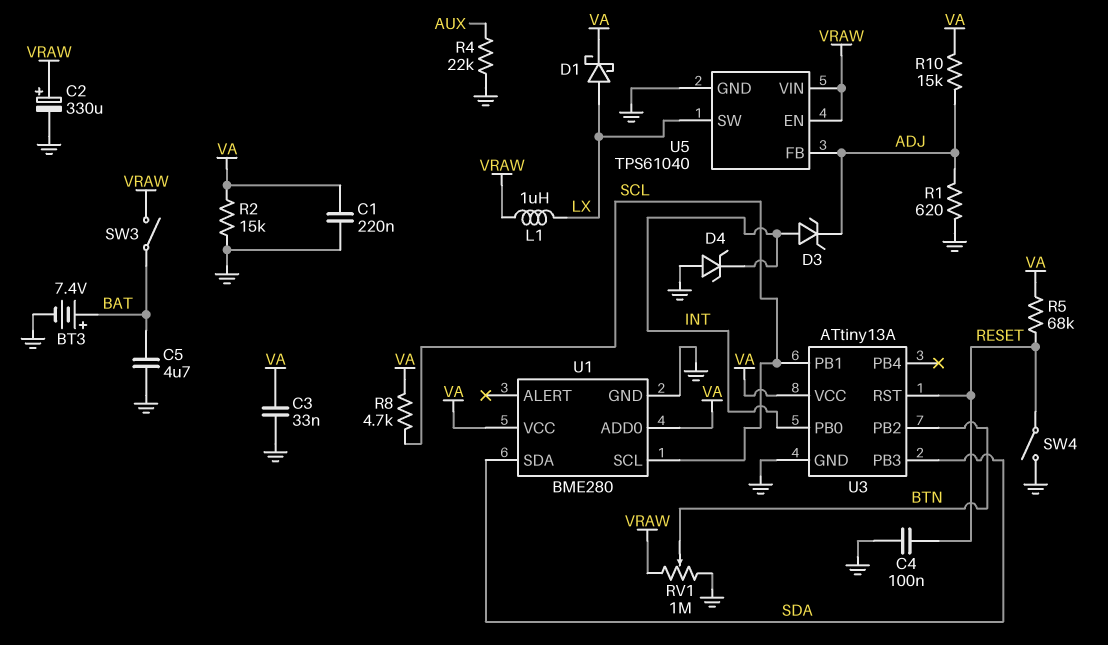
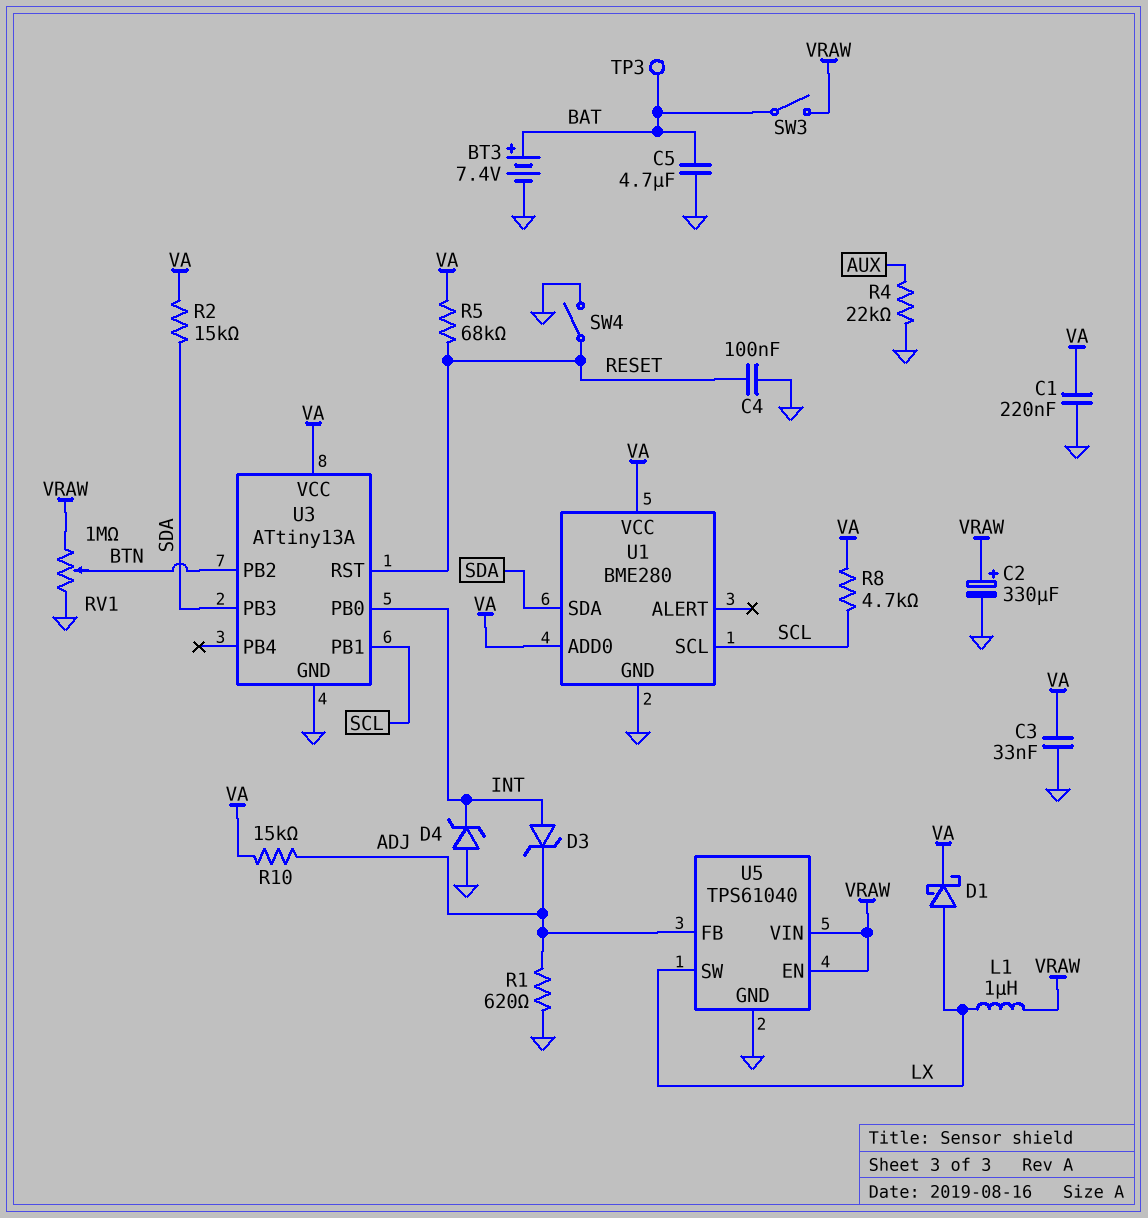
R2: 15k (GND, VA) -> 15k (SDA, VA)
TP3: none -> test point (BAT)

